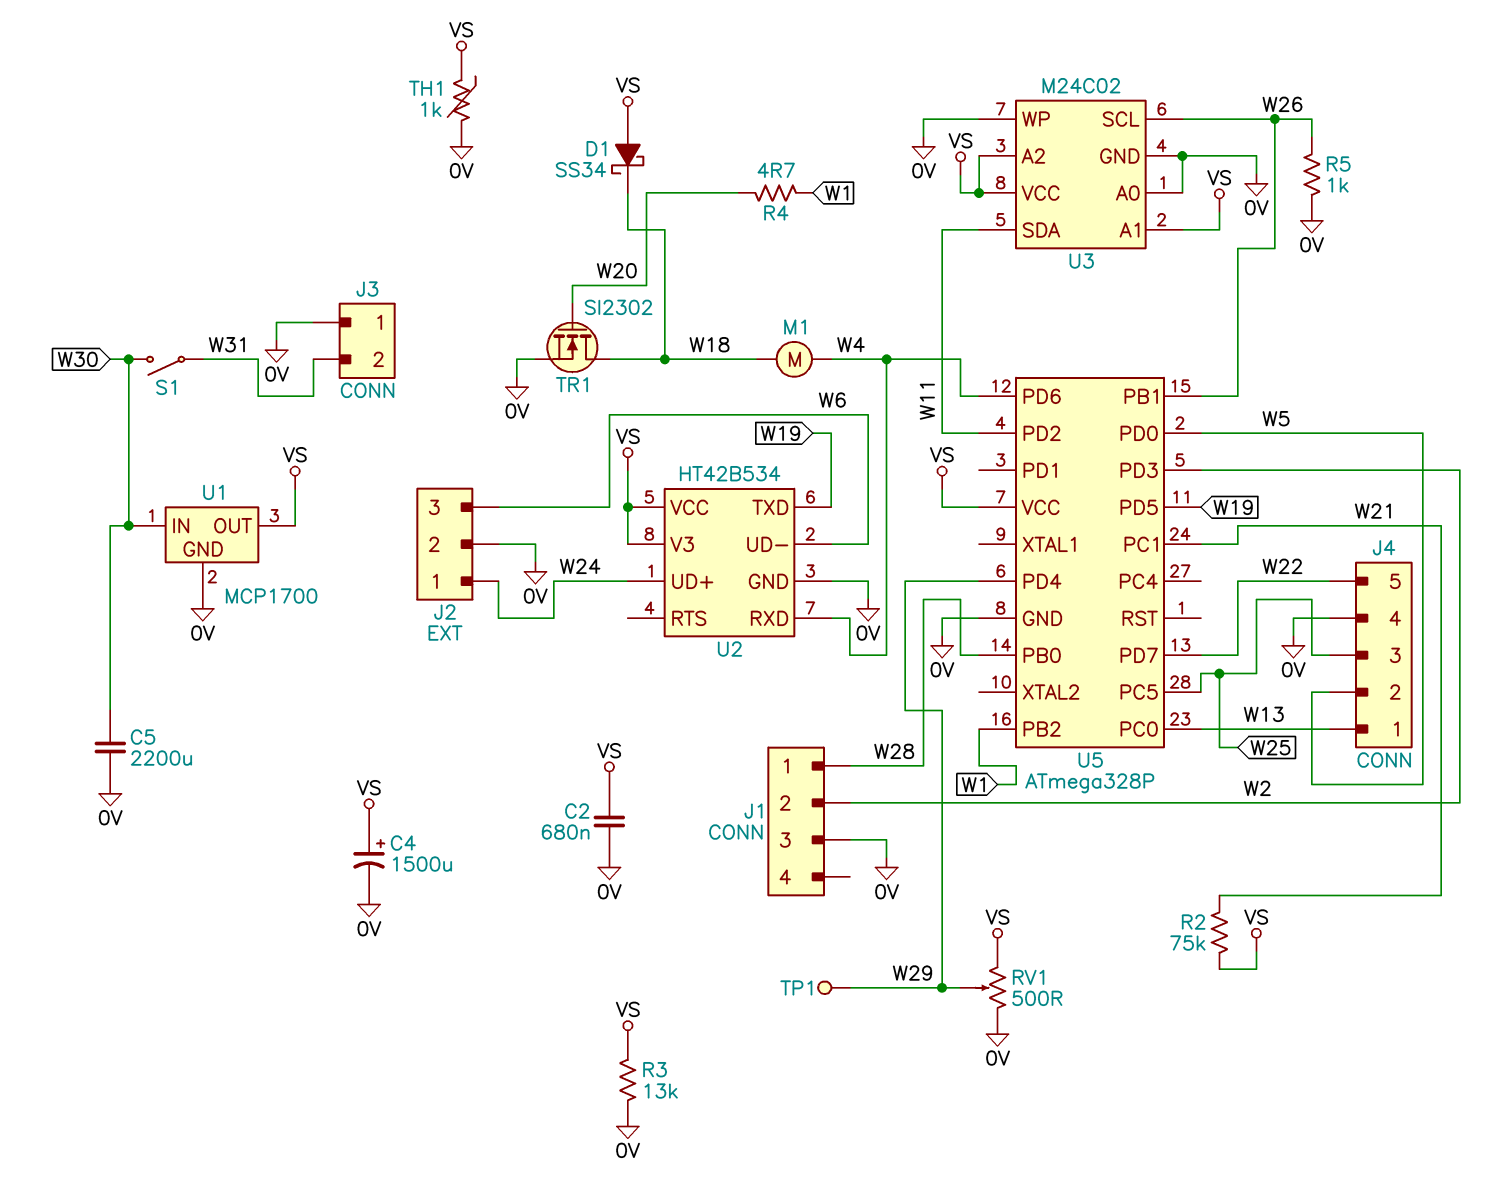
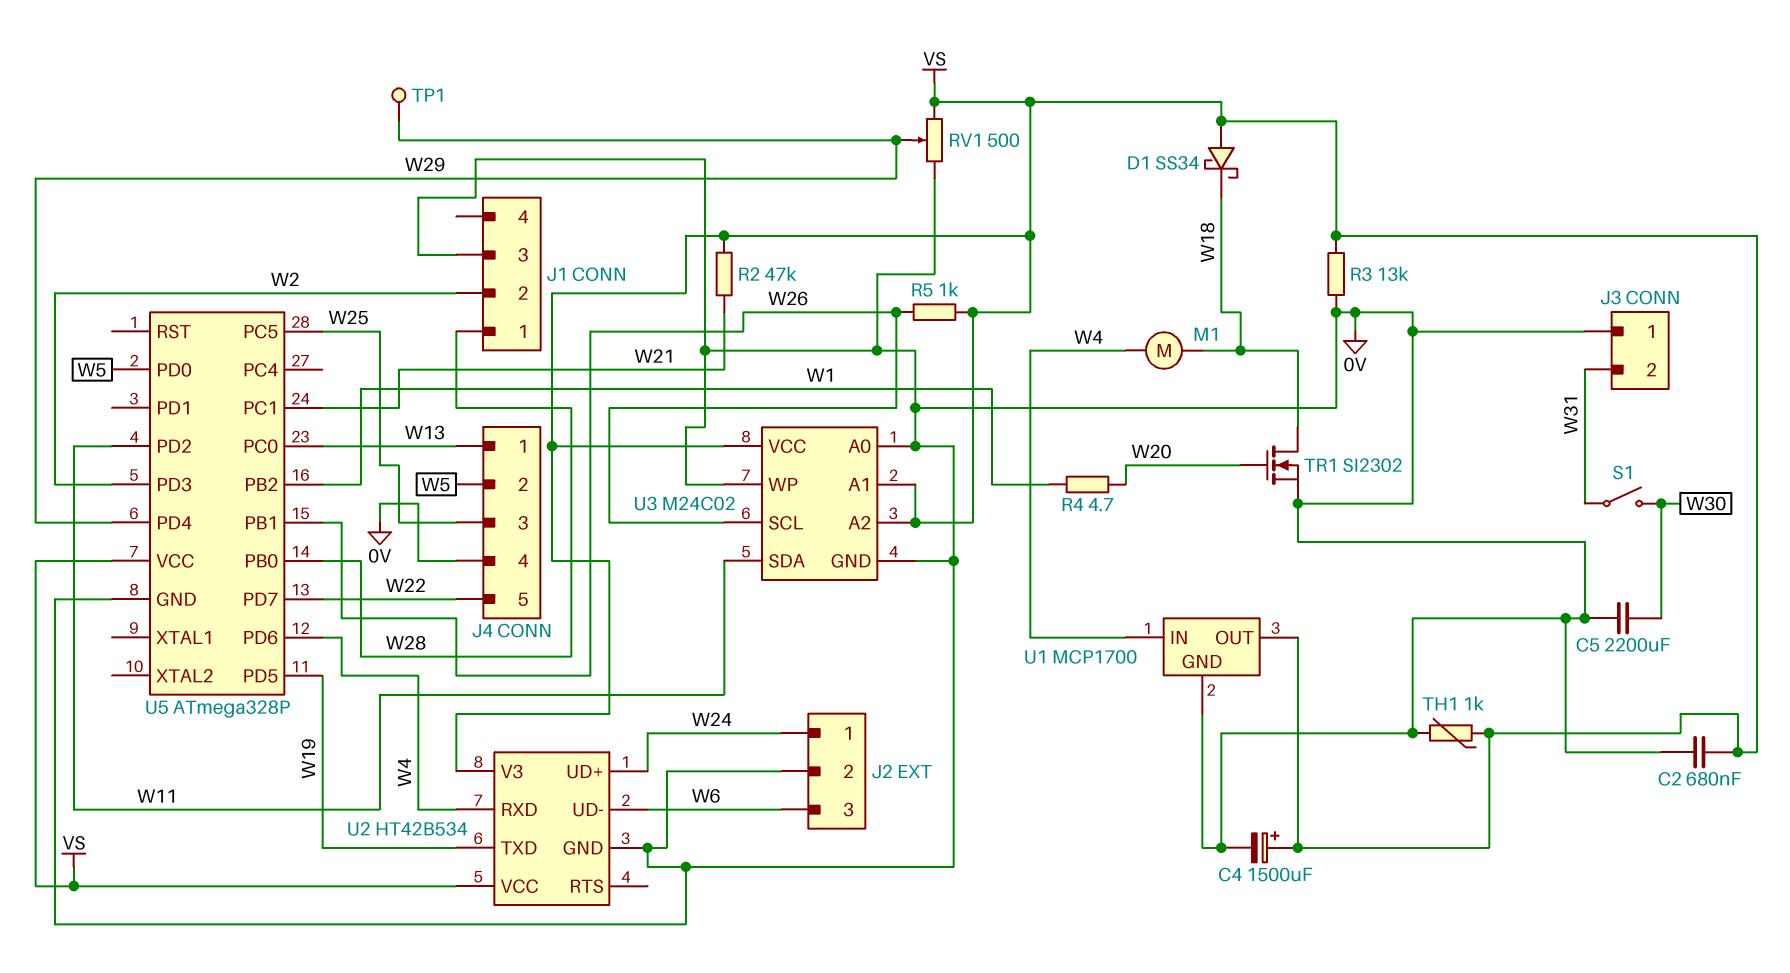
R2: 75k (VS, W21) -> 47k (VS, W21)
R5: 1k (0V, W26) -> 1k (VS, W26)
U1 pin IN: W30 -> W4

